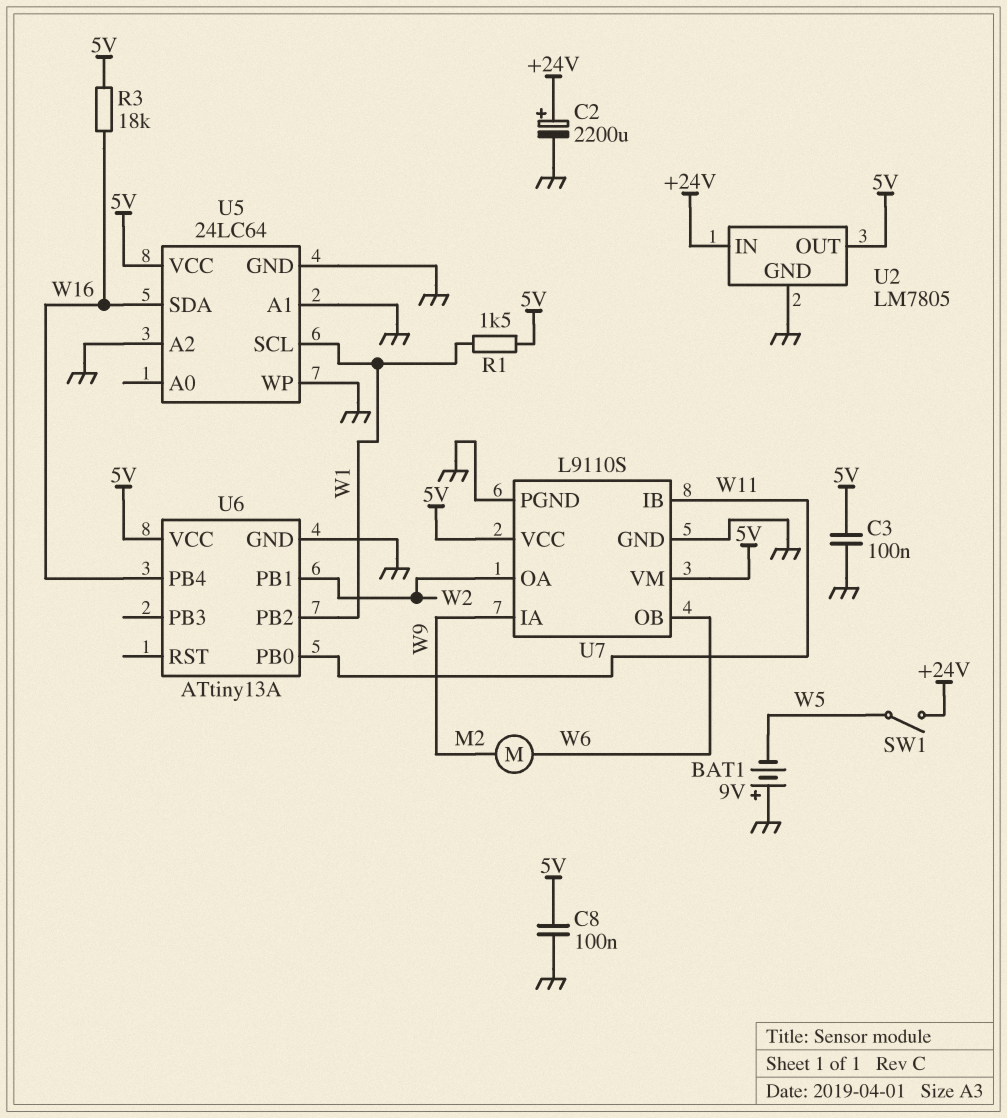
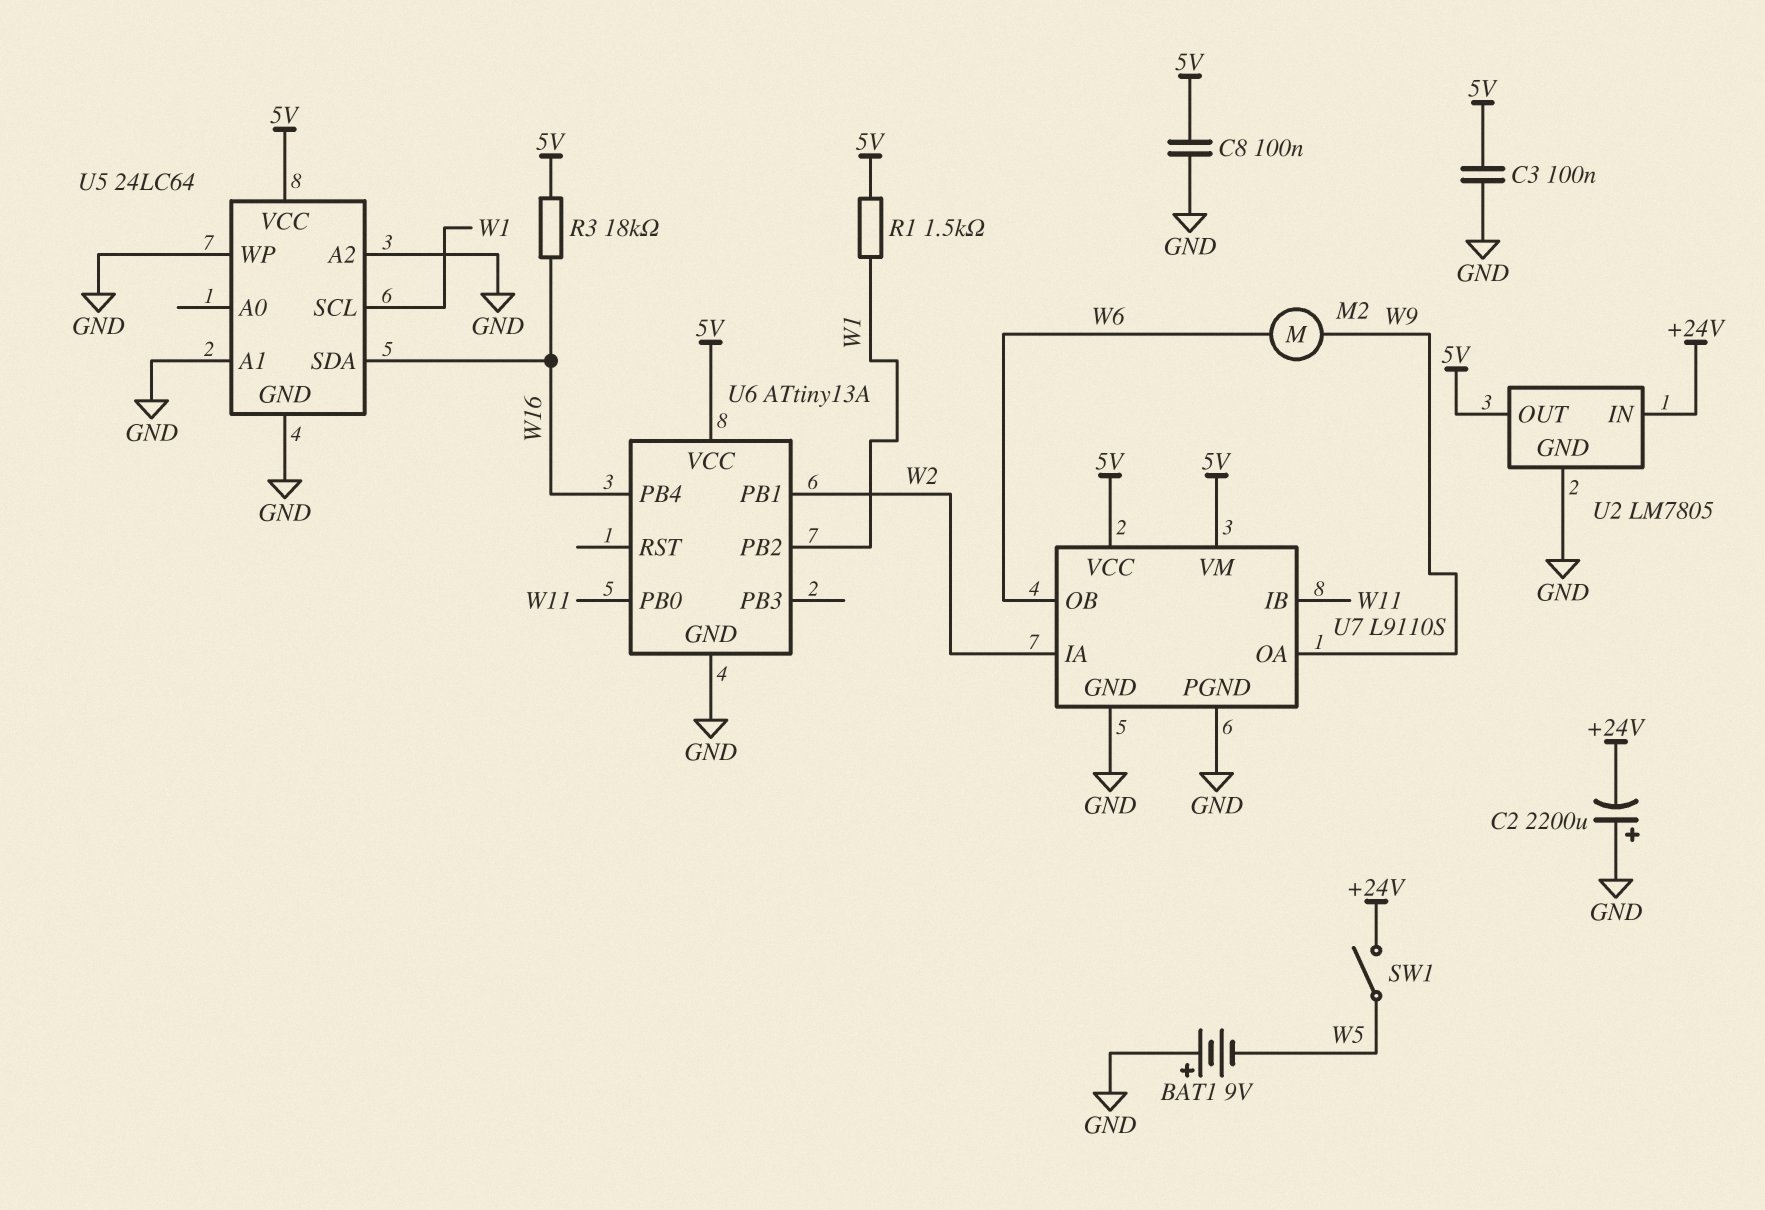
C2: 2200uF (plus +24V, minus GND) -> 2200uF (plus GND, minus +24V)
U7 pin IA: W9 -> W2
U7 pin OA: W2 -> W9

